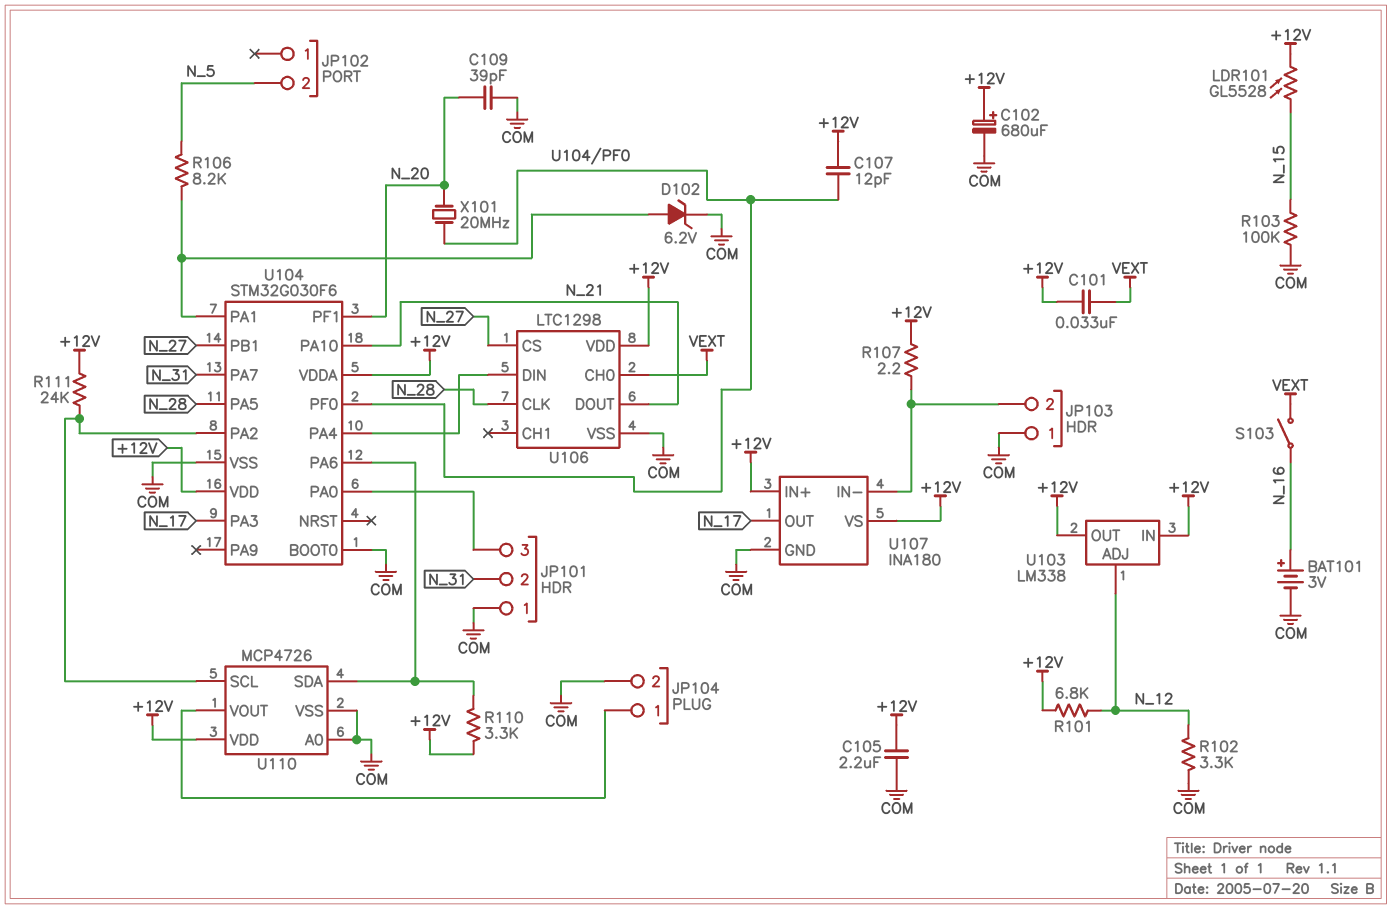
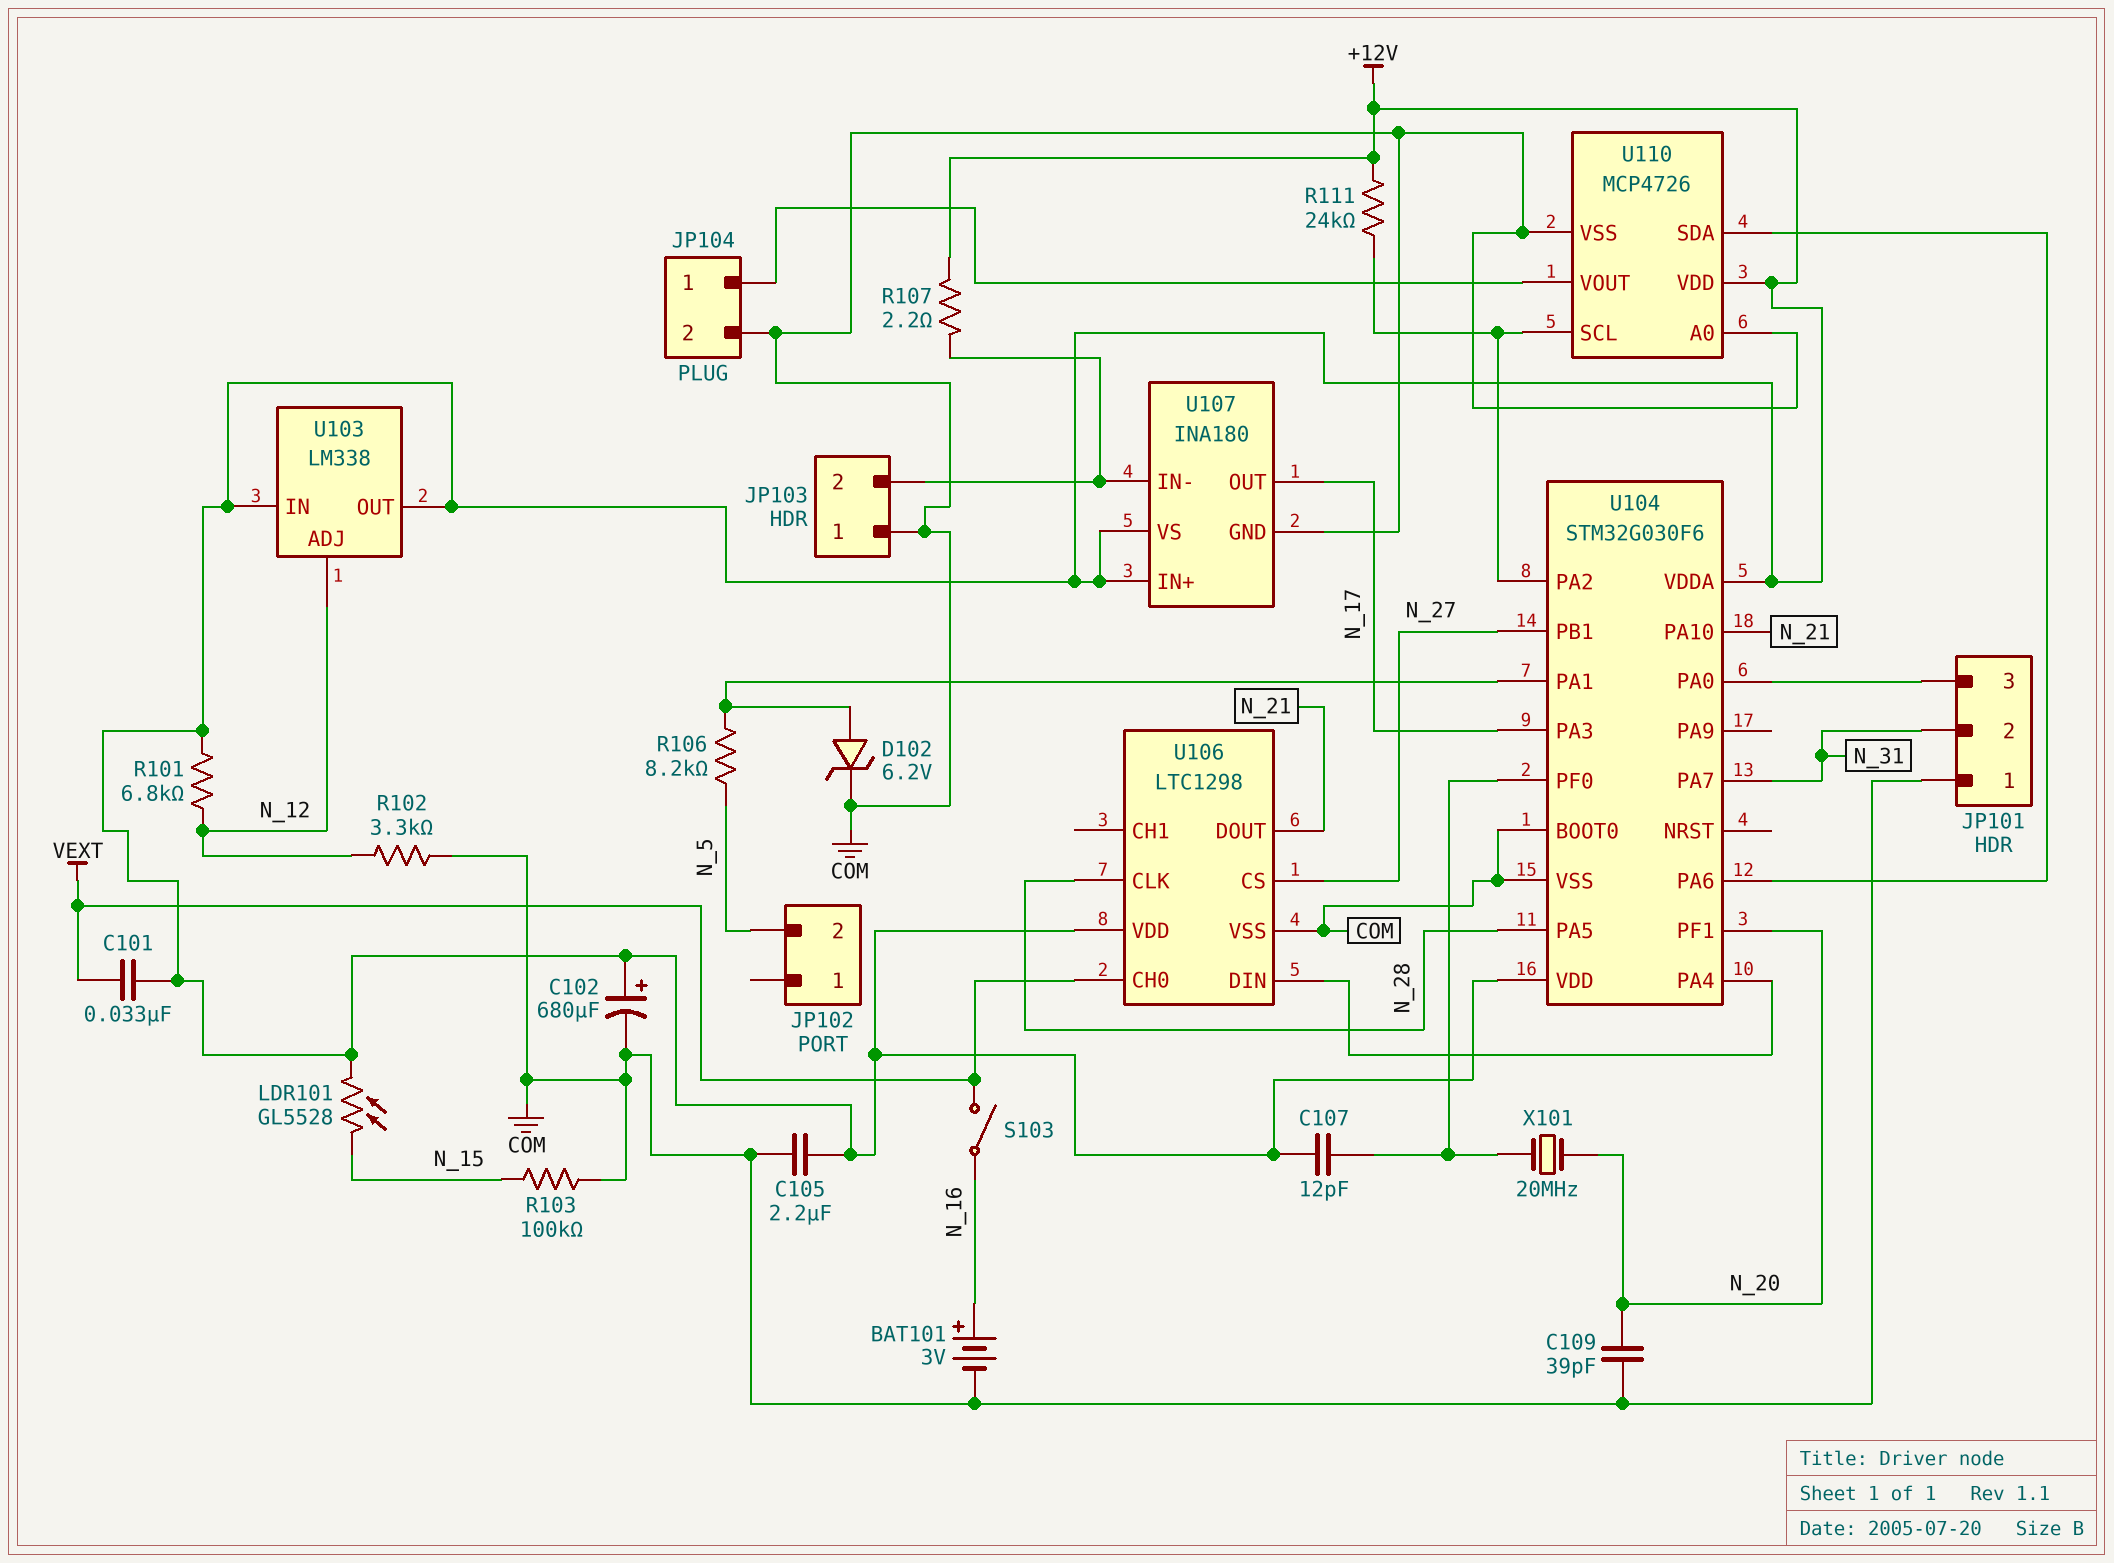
R110: 3.3k (+12V, U104/PA6) -> none

